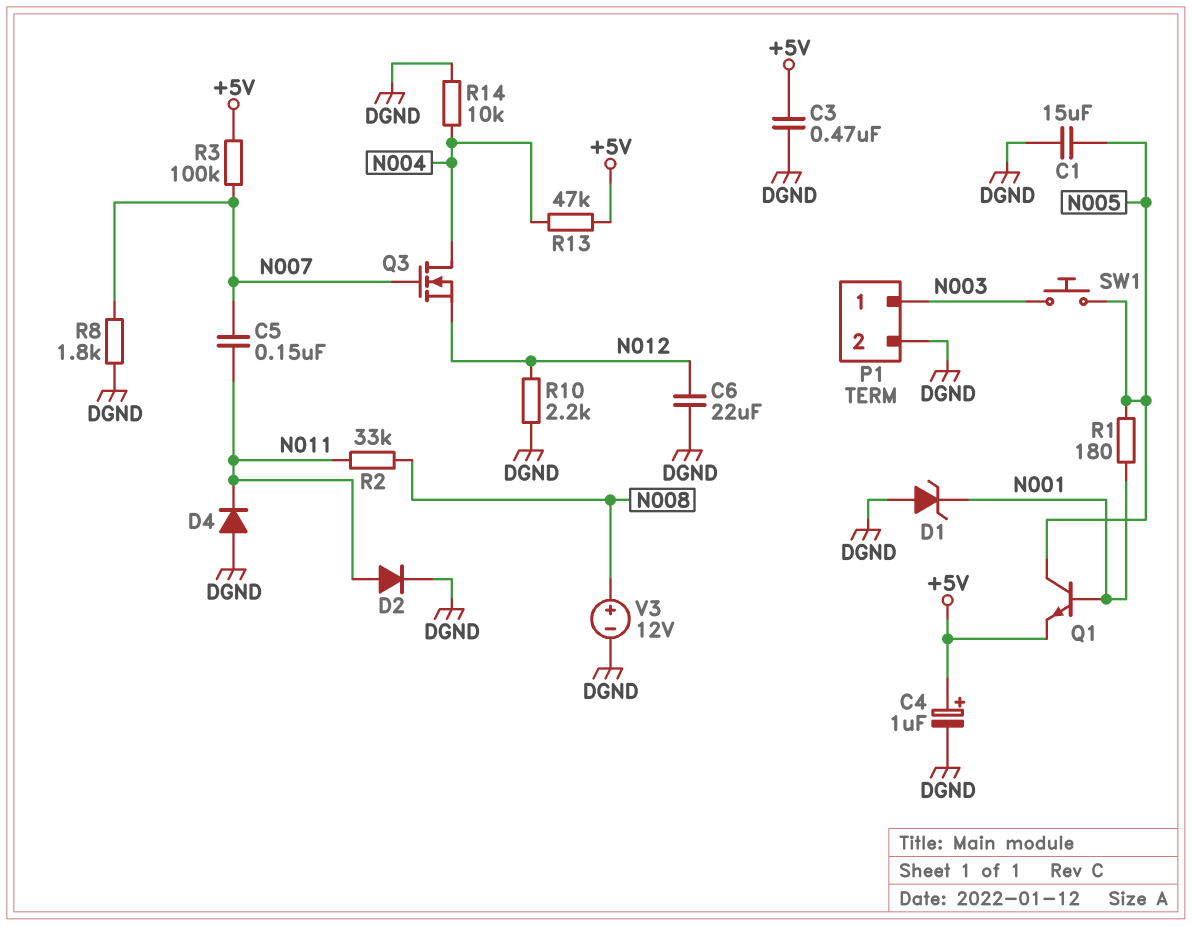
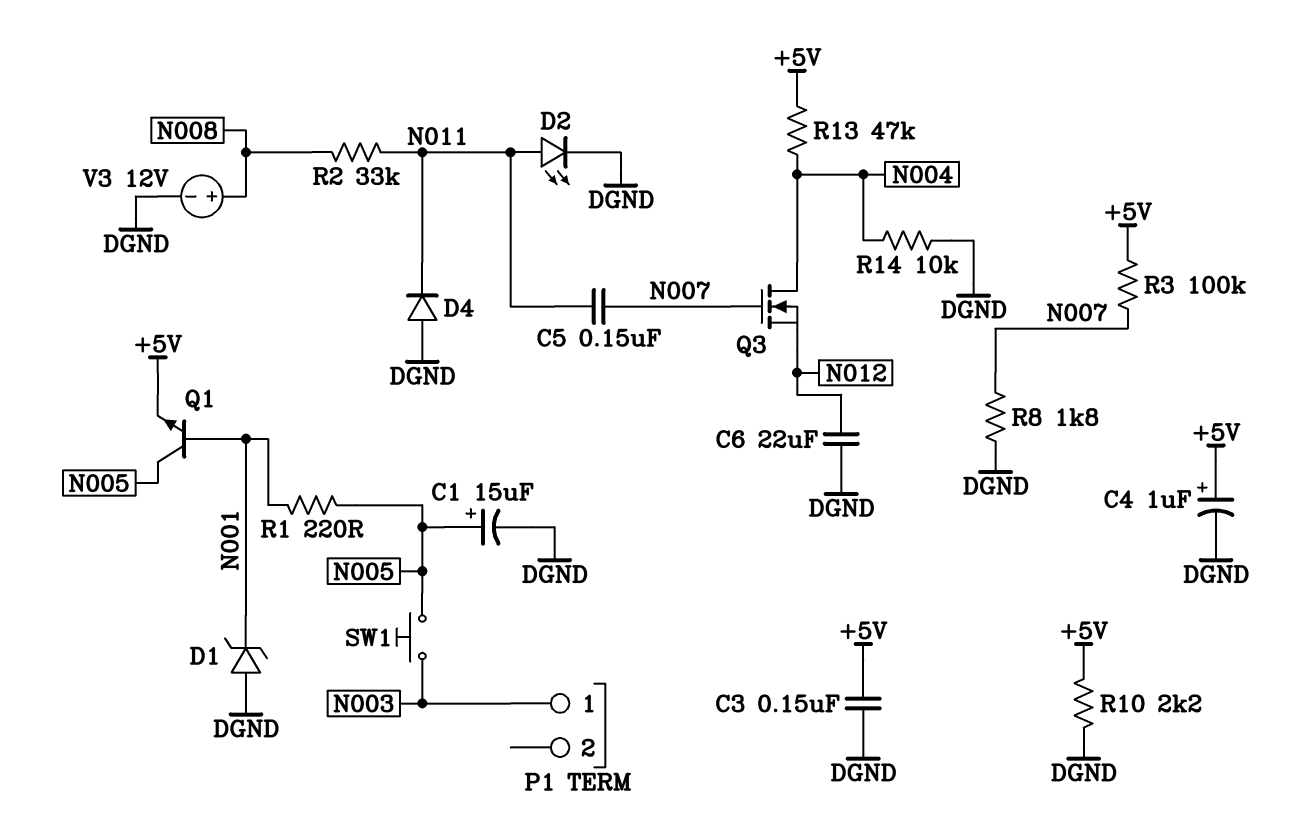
C1: 15uF (DGND, N005) -> 15uF (plus N005, minus DGND)
C3: 470nF (+5V, DGND) -> 150nF (+5V, DGND)
D2: diode (A N011, K DGND) -> LED (A N011, K DGND)
P1 pin 2: DGND -> none
R1: 180 (N001, N005) -> 220 (N001, N005)
R10: 2.2k (DGND, N012) -> 2.2k (+5V, DGND)

